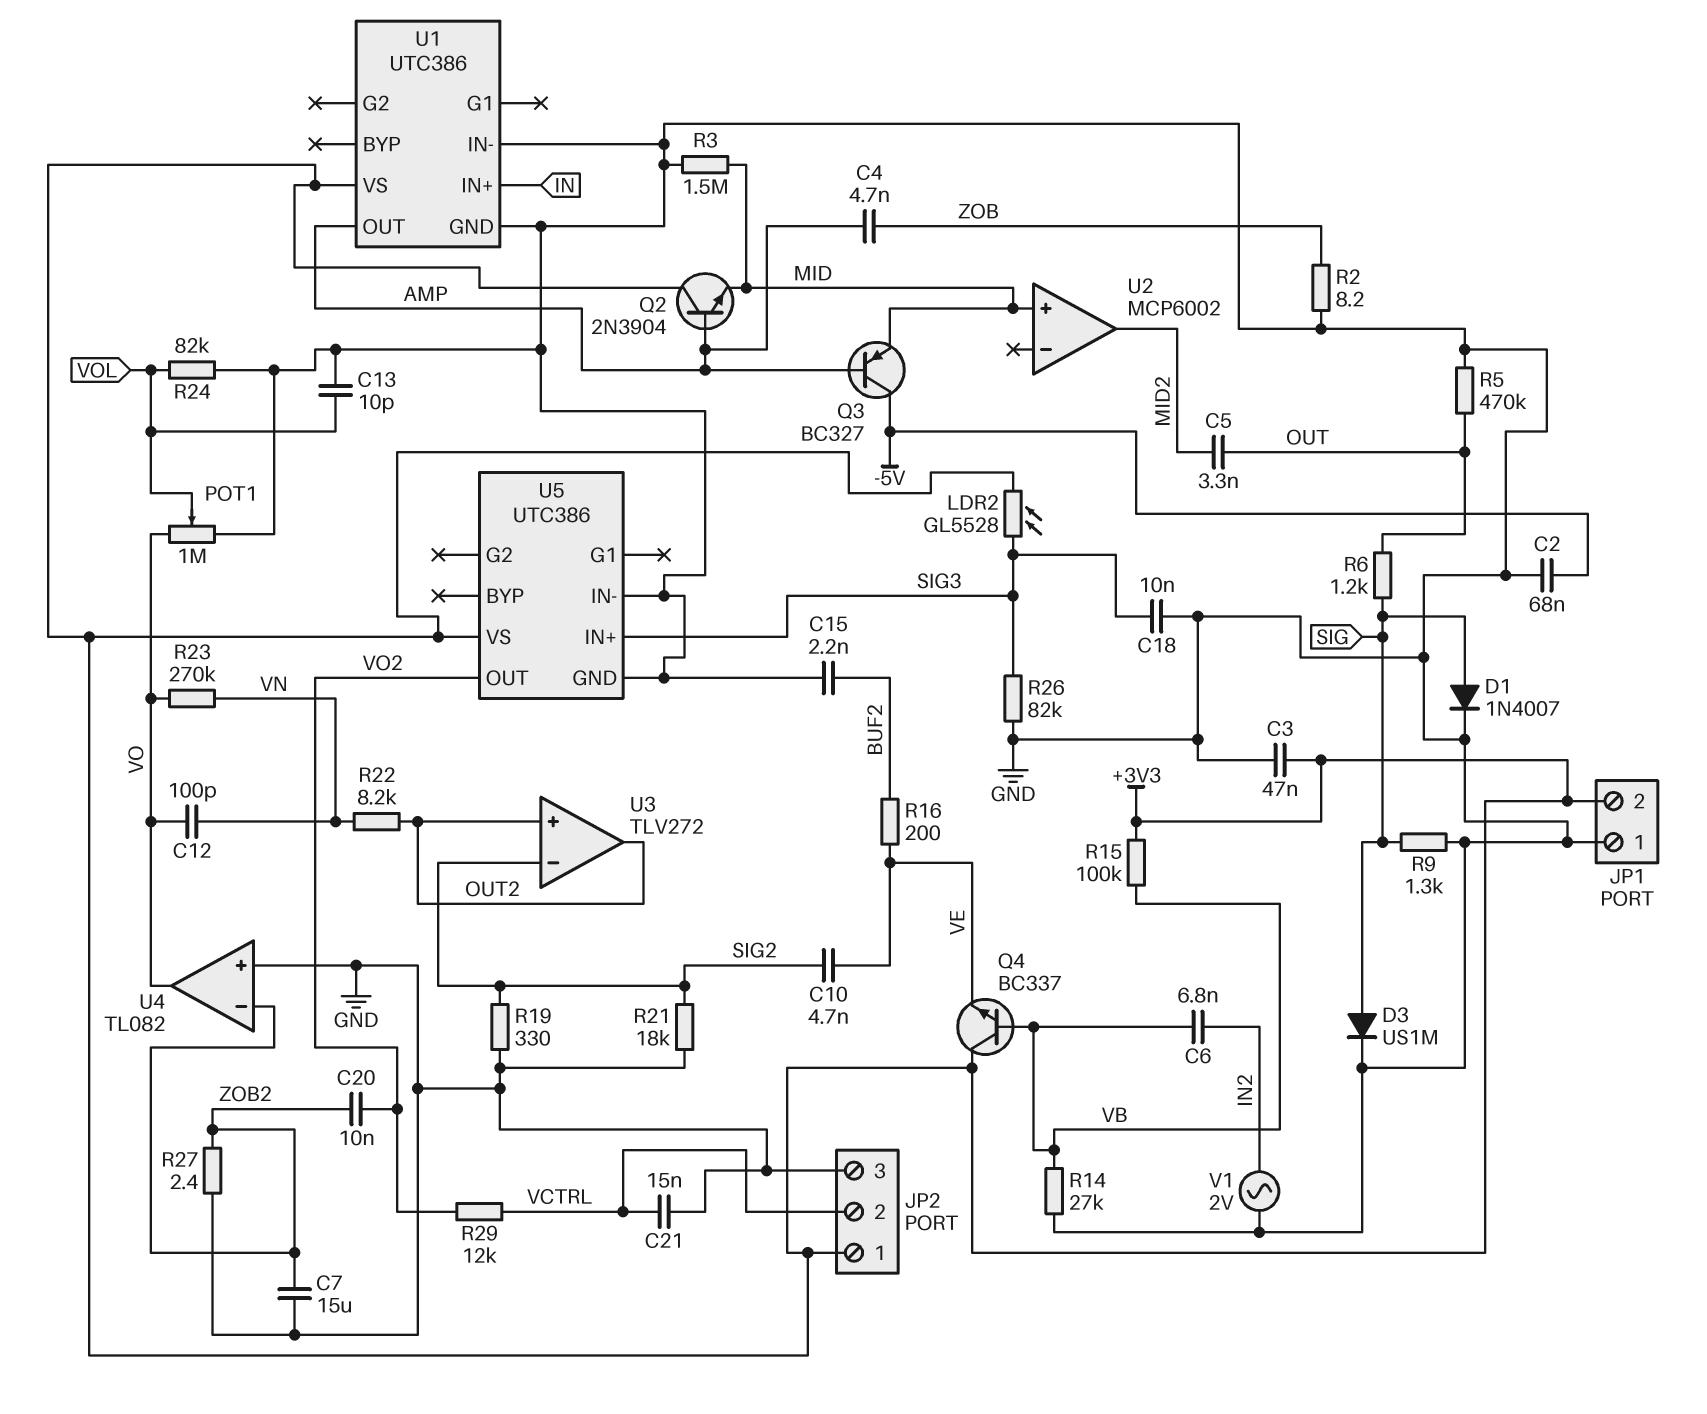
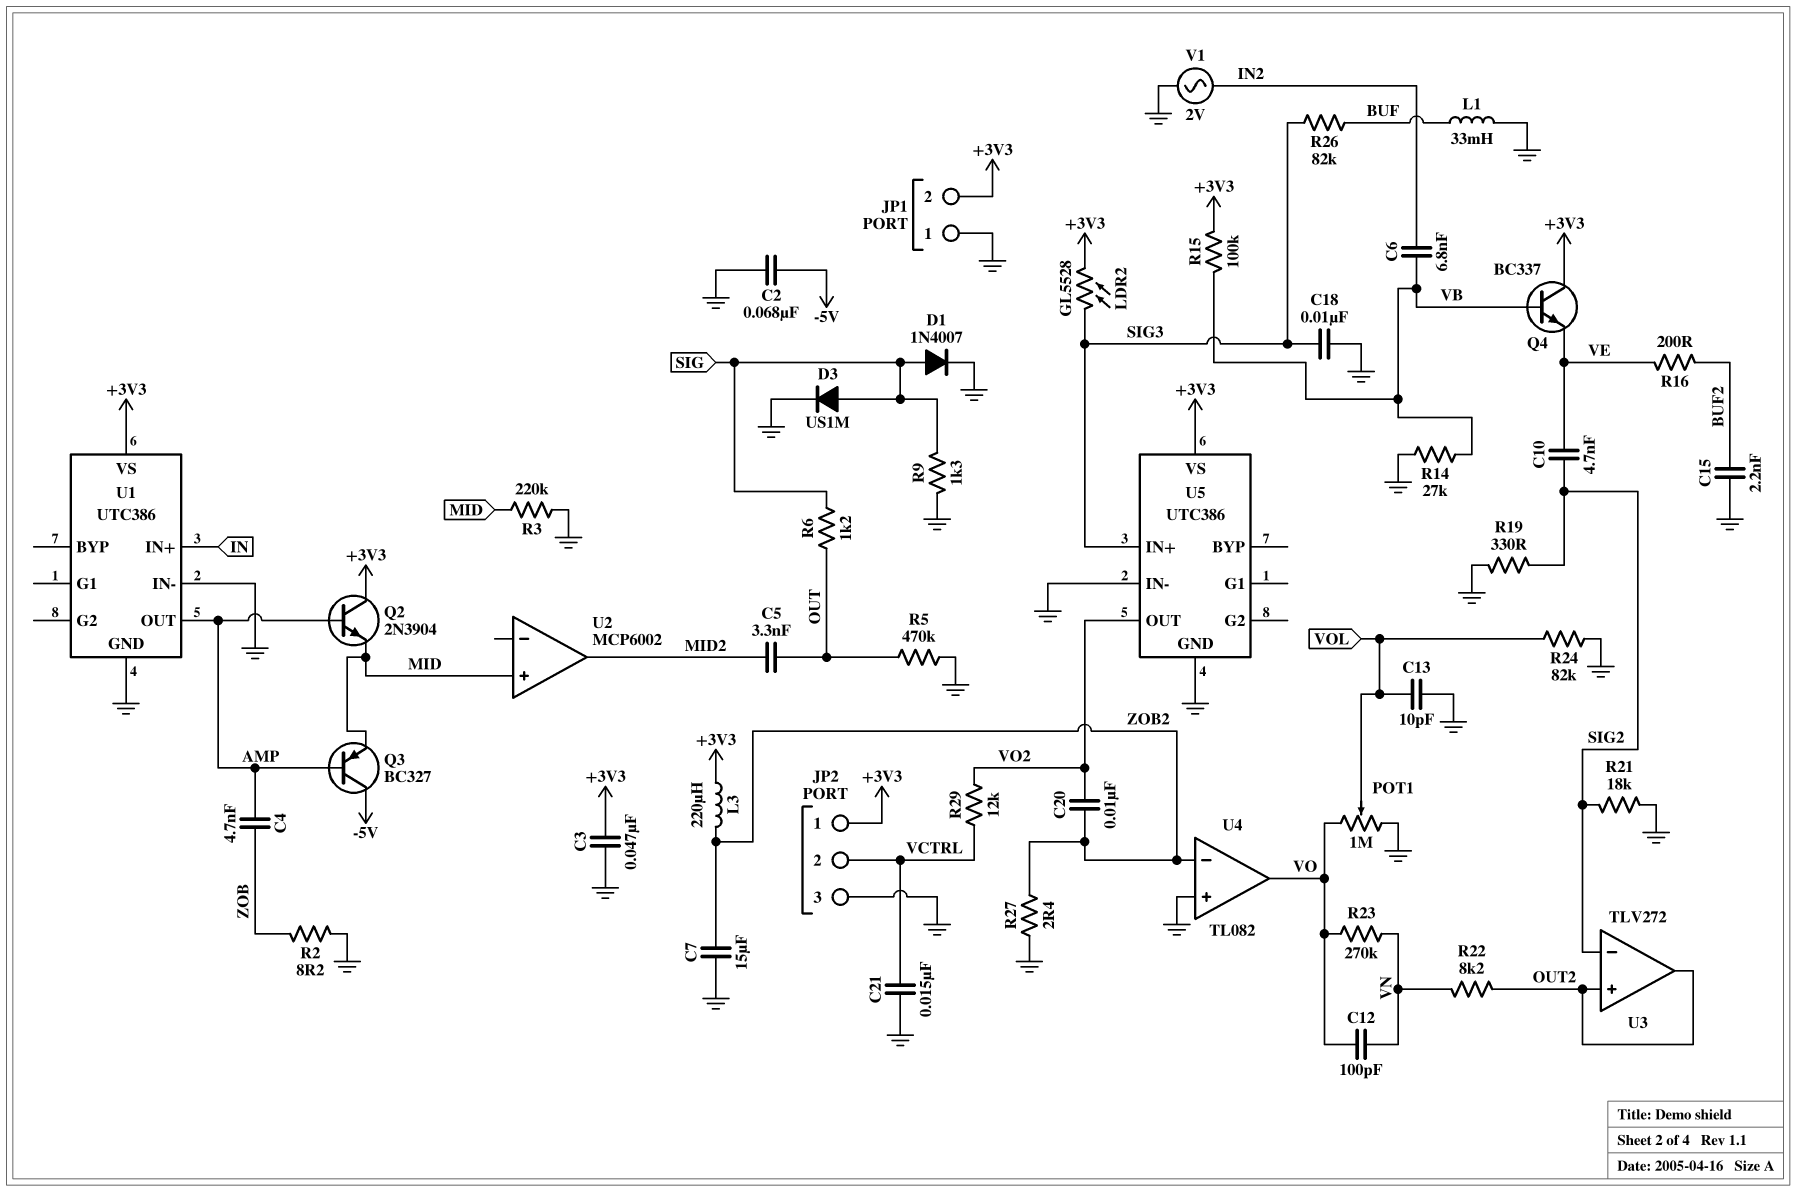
L1: none -> 33mH (BUF, GND)
L3: none -> 220uH (+3V3, ZOB2)
R3: 1.5M (GND, MID) -> 220k (GND, MID)
R26: 82k (GND, SIG3) -> 82k (BUF, SIG3)

